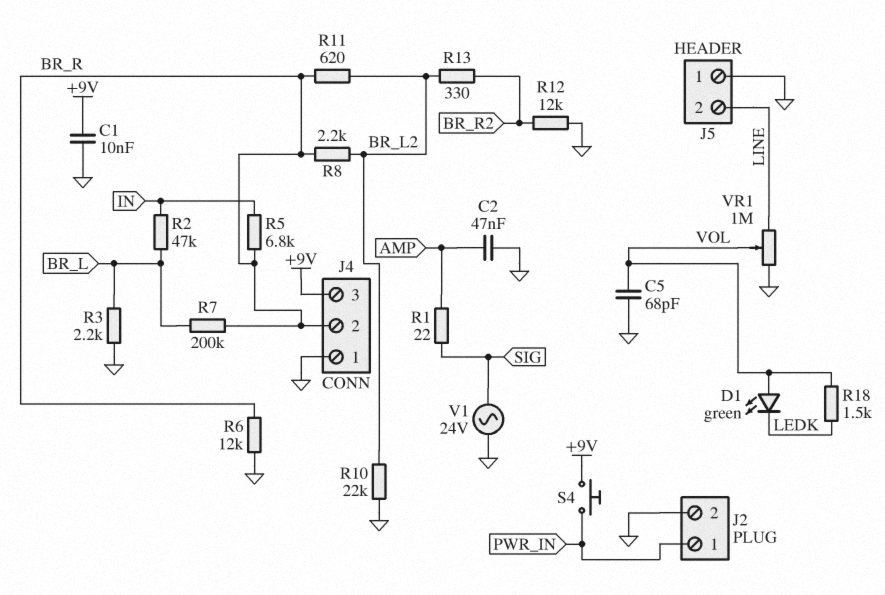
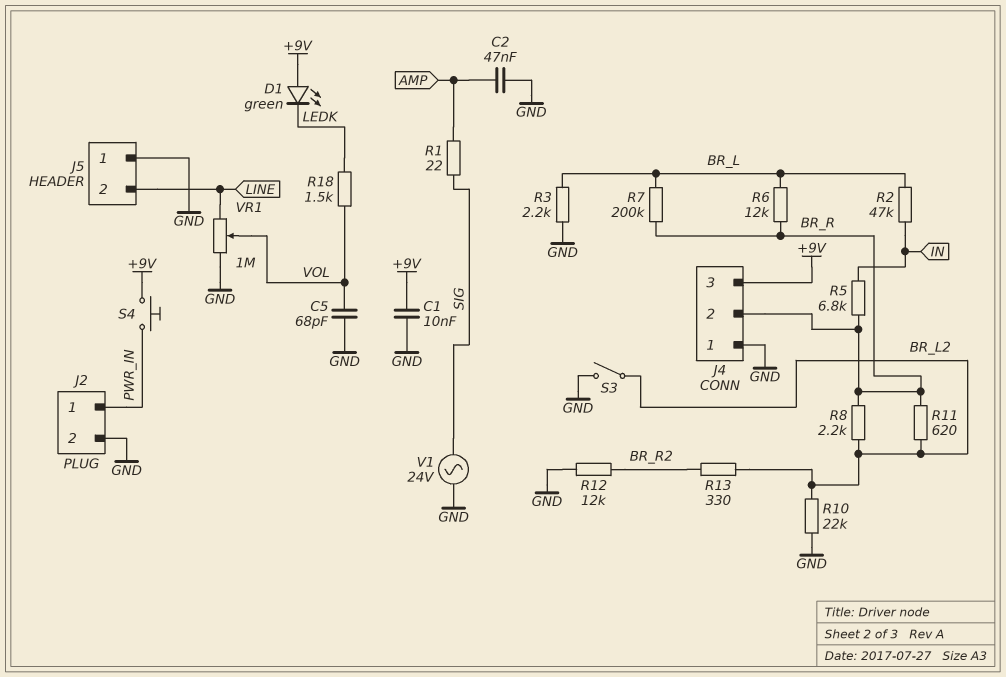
D1: LED green (A VOL, K LEDK) -> LED green (A +9V, K LEDK)
R6: 12k (BR_R, GND) -> 12k (BR_L, BR_R)
S3: none -> switch (BR_L2, GND)

